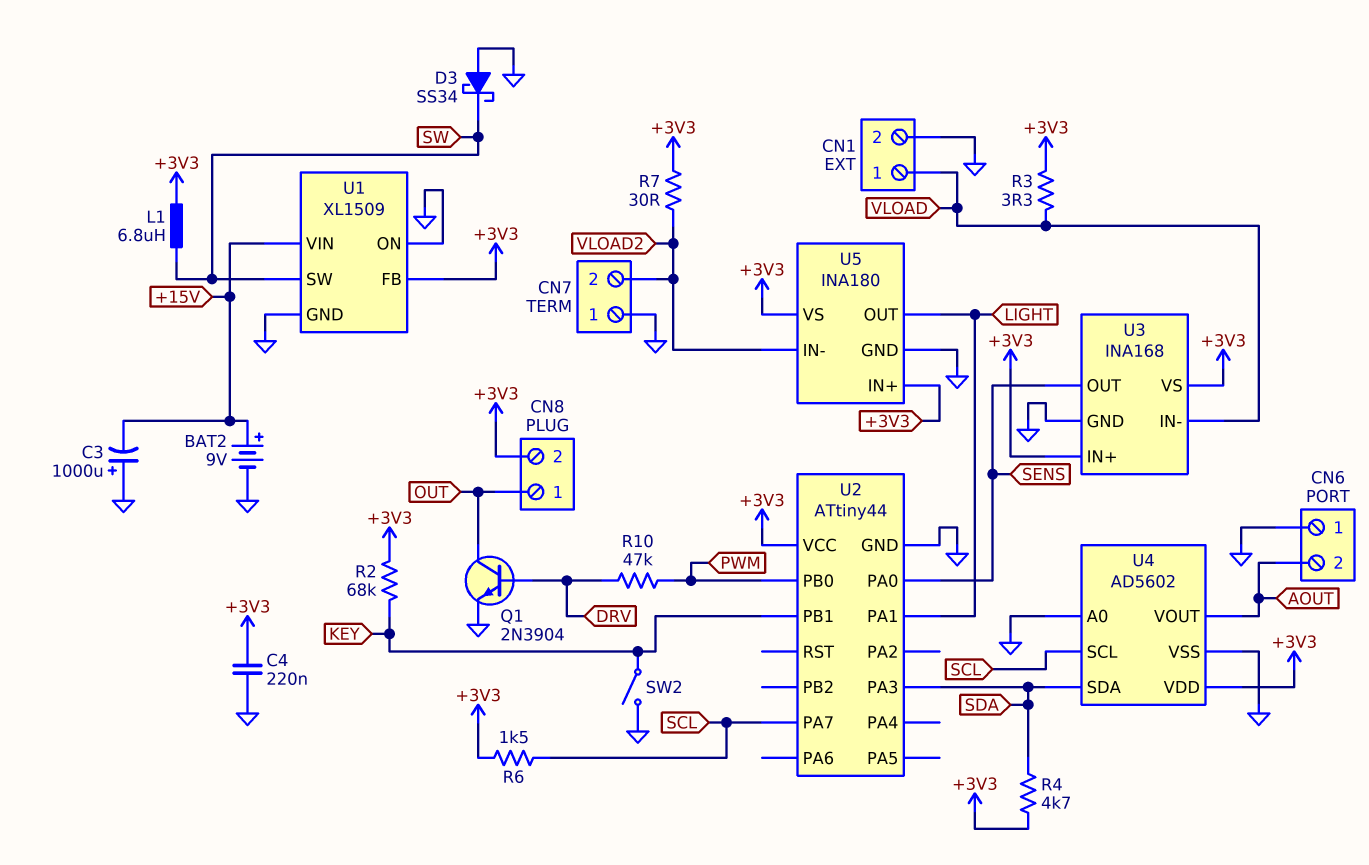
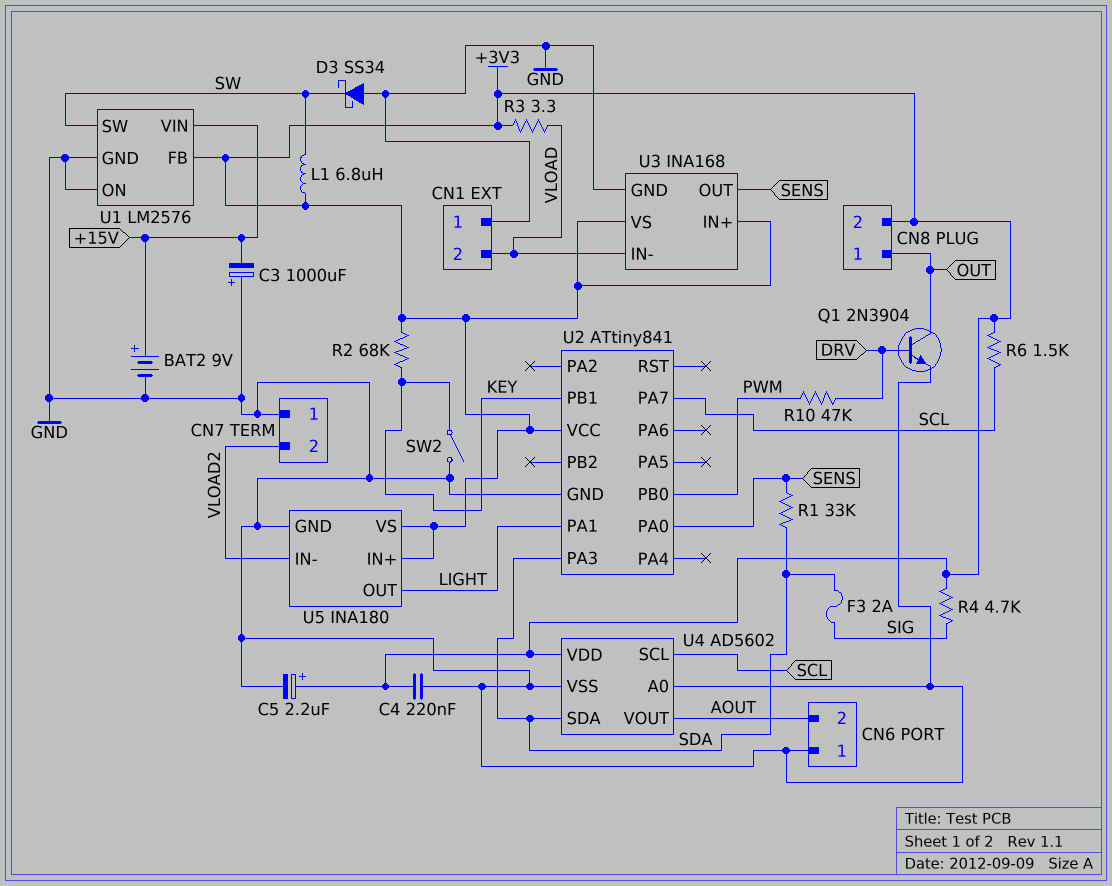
C5: none -> 2.2uF (plus +3V3, minus GND)
CN1 pin 1: VLOAD -> GND
CN1 pin 2: GND -> VLOAD
F3: none -> 2A (SDA, SIG)
R1: none -> 33k (SDA, SENS)
R4: 4.7k (+3V3, SDA) -> 4.7k (+3V3, SIG)
R7: 30 (+3V3, VLOAD2) -> none
U1: XL1509 -> LM2576
U2: ATtiny44 -> ATtiny841

